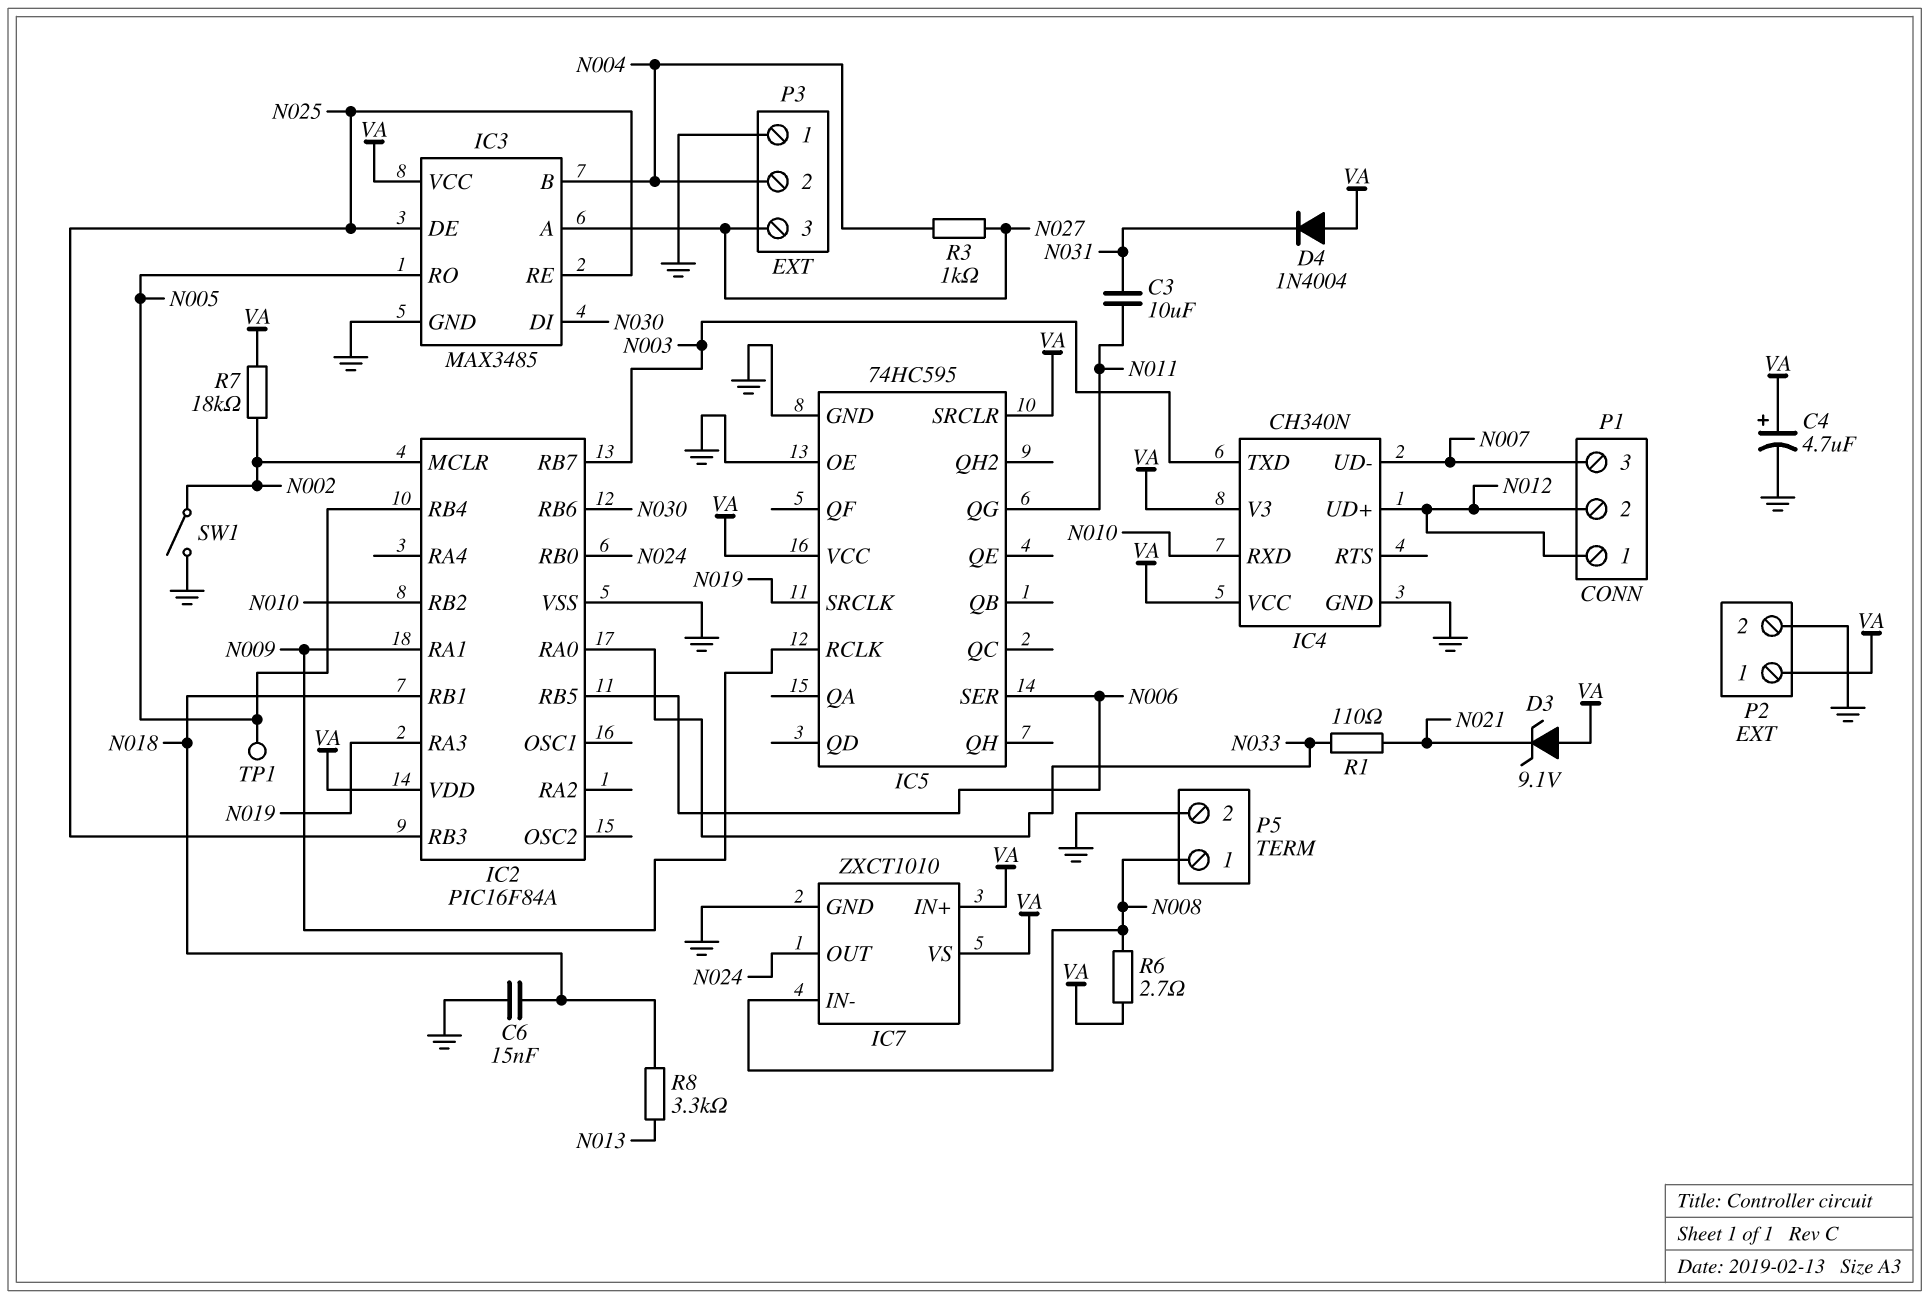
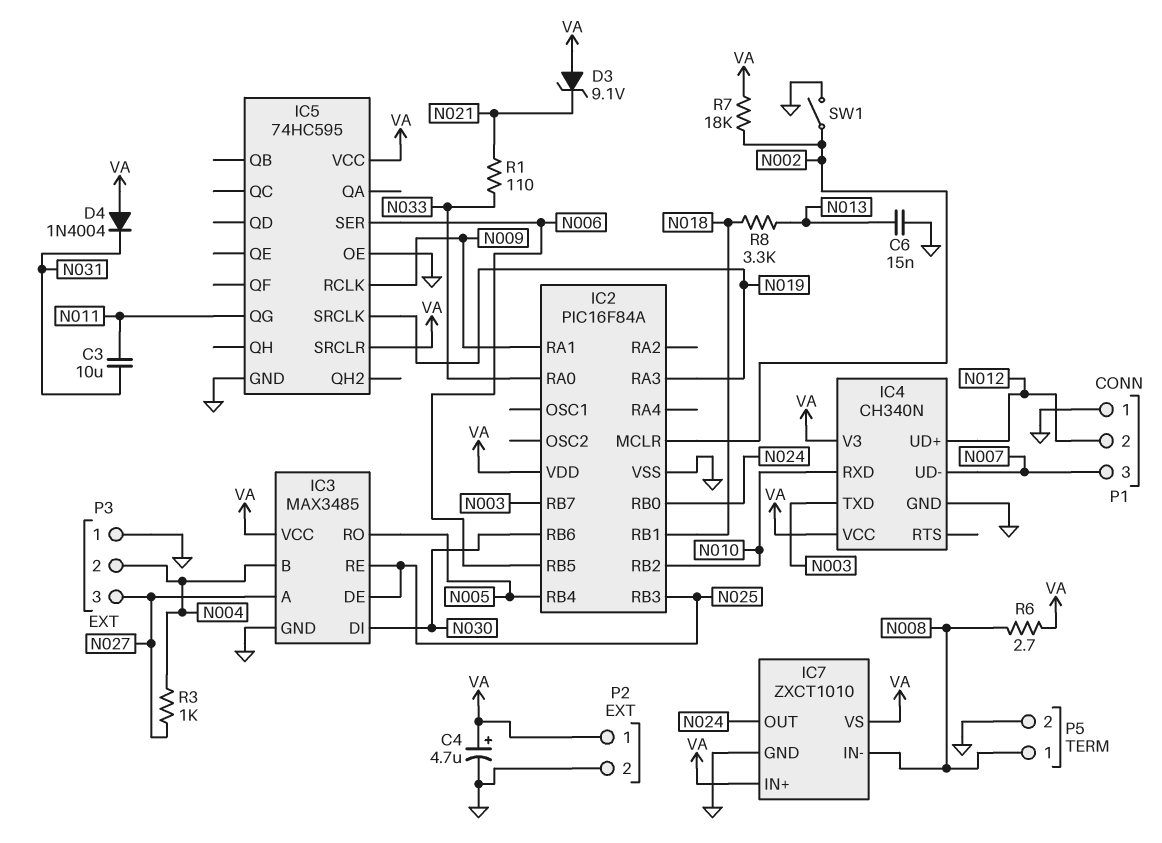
C6: 15nF (GND, N018) -> 15nF (GND, N013)
P1 pin 1: N012 -> GND
TP1: test point (N005) -> none

